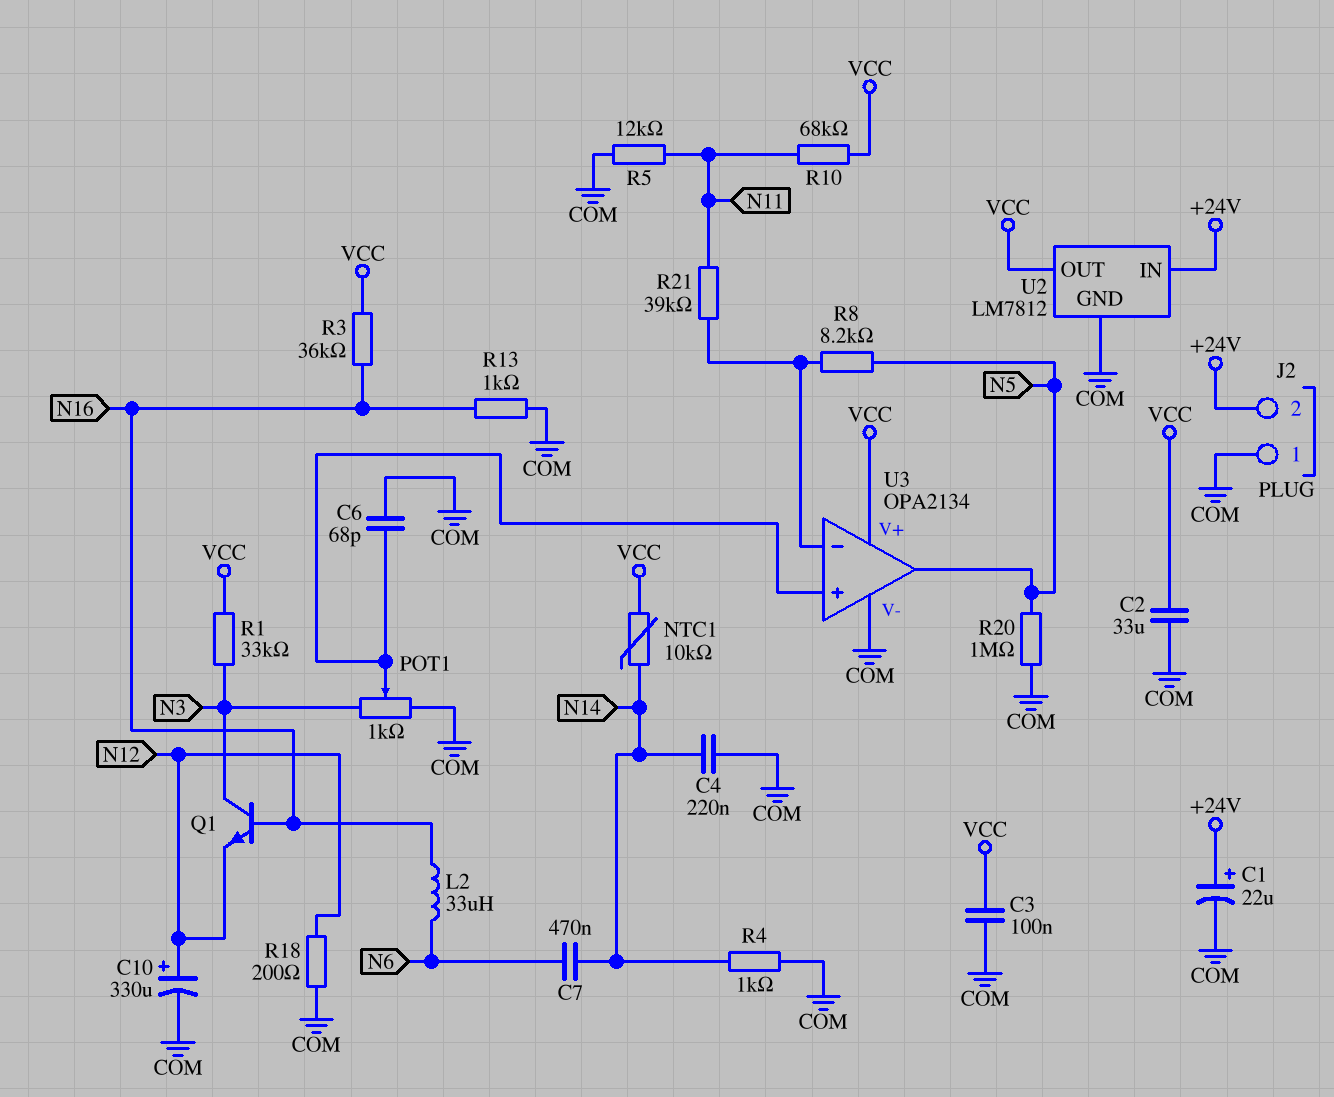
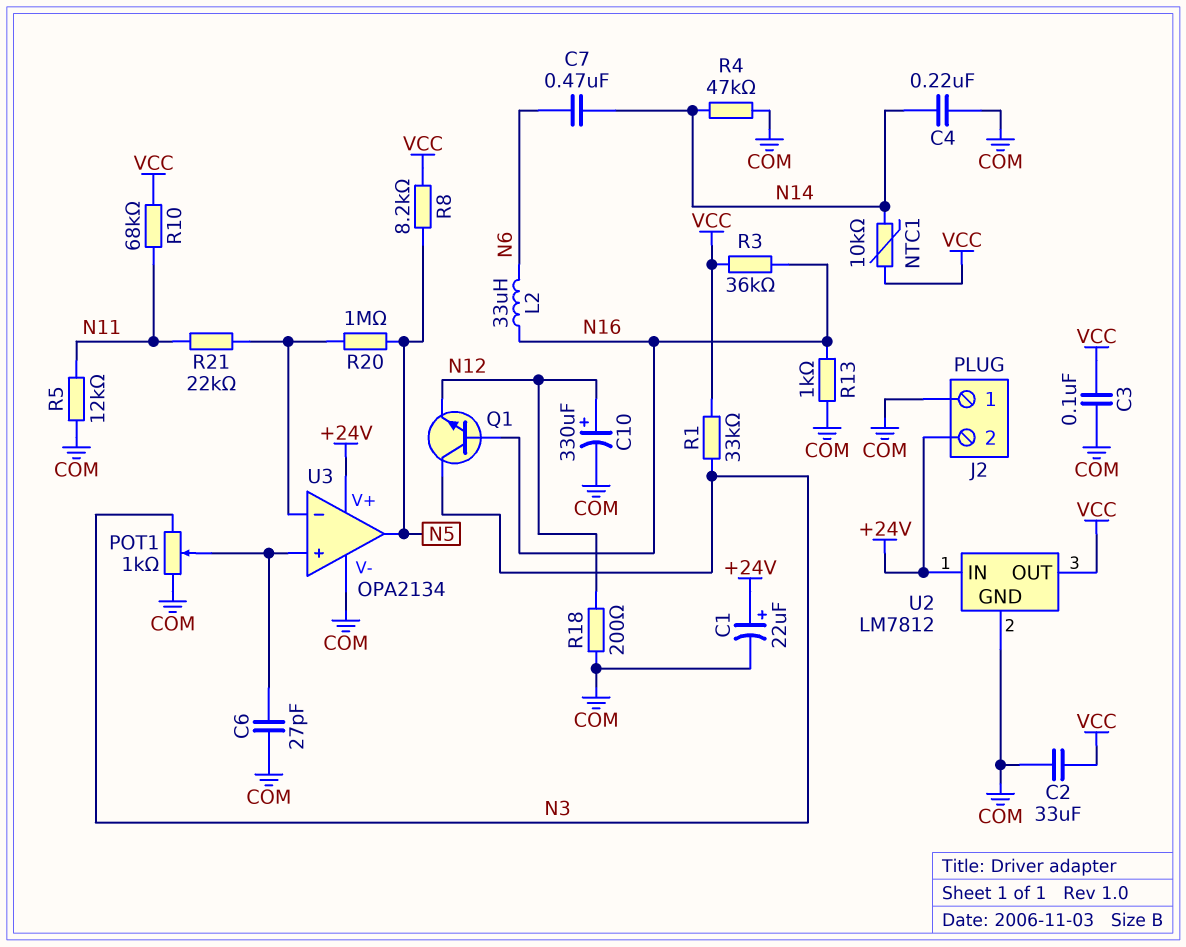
C6: 68pF (COM, U3/in+) -> 27pF (COM, U3/in+)
R4: 1k (COM, N14) -> 47k (COM, N14)
R8: 8.2k (N5, U3/in-) -> 8.2k (N5, VCC)
R20: 1M (COM, N5) -> 1M (N5, U3/in-)
R21: 39k (N11, U3/in-) -> 22k (N11, U3/in-)
U3 pin V+: VCC -> +24V

